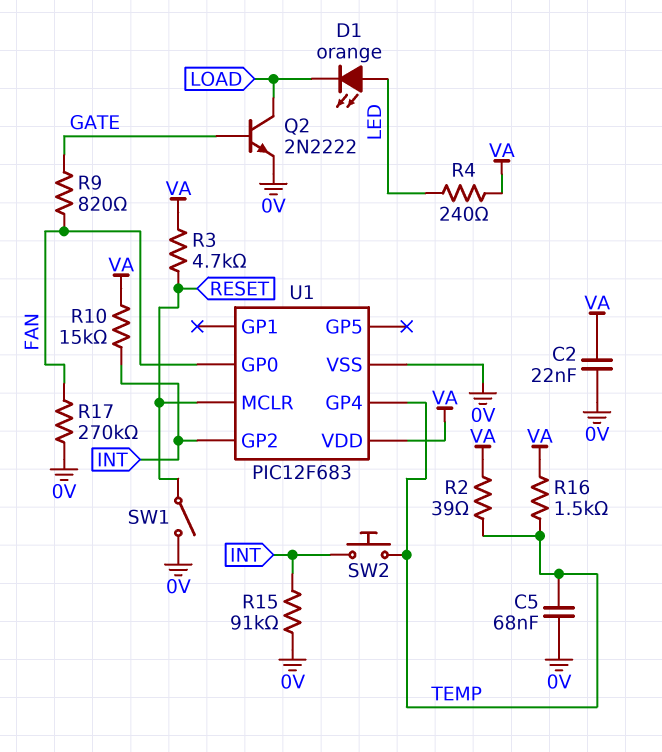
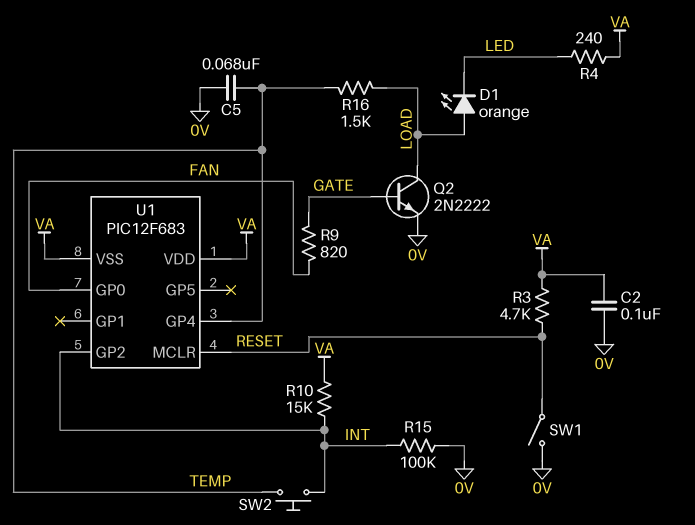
C2: 22nF (0V, VA) -> 100nF (0V, VA)
D1: LED orange (A LED, K LOAD) -> LED orange (A LOAD, K LED)
R2: 39 (TEMP, VA) -> none
R15: 91k (0V, INT) -> 100k (0V, INT)
R16: 1.5k (TEMP, VA) -> 1.5k (LOAD, TEMP)
R17: 270k (0V, FAN) -> none
U1 pin VSS: 0V -> VA

